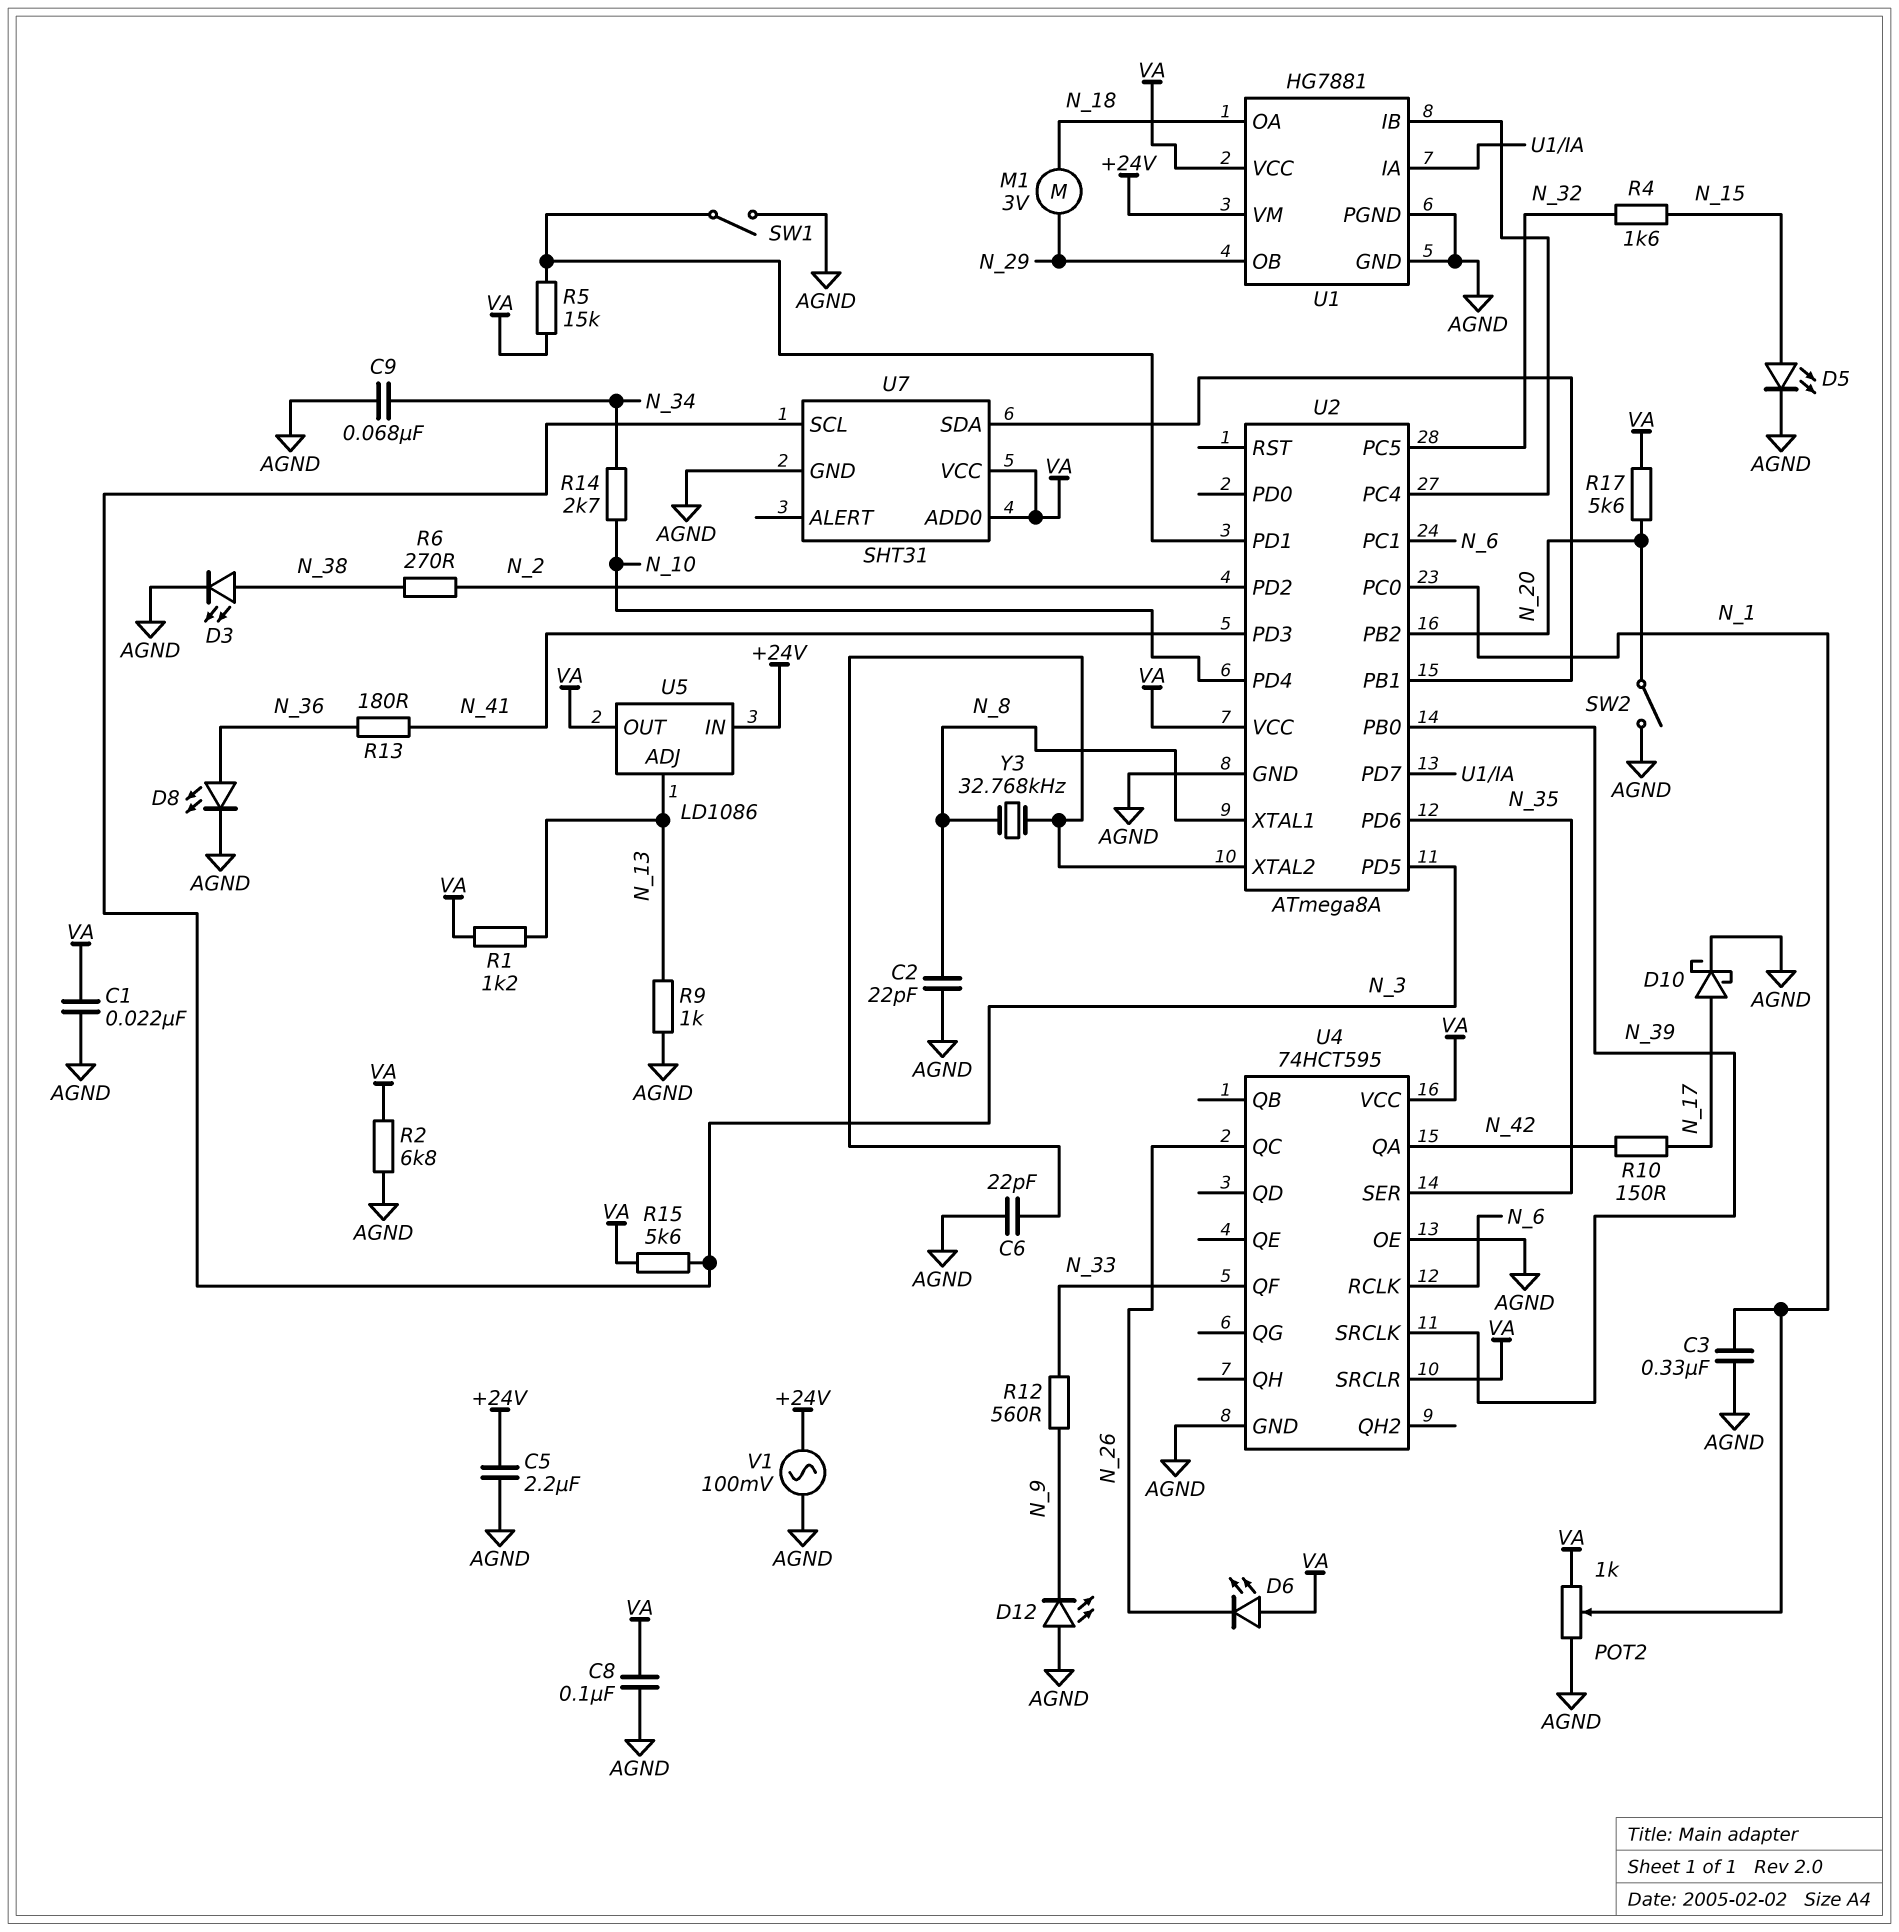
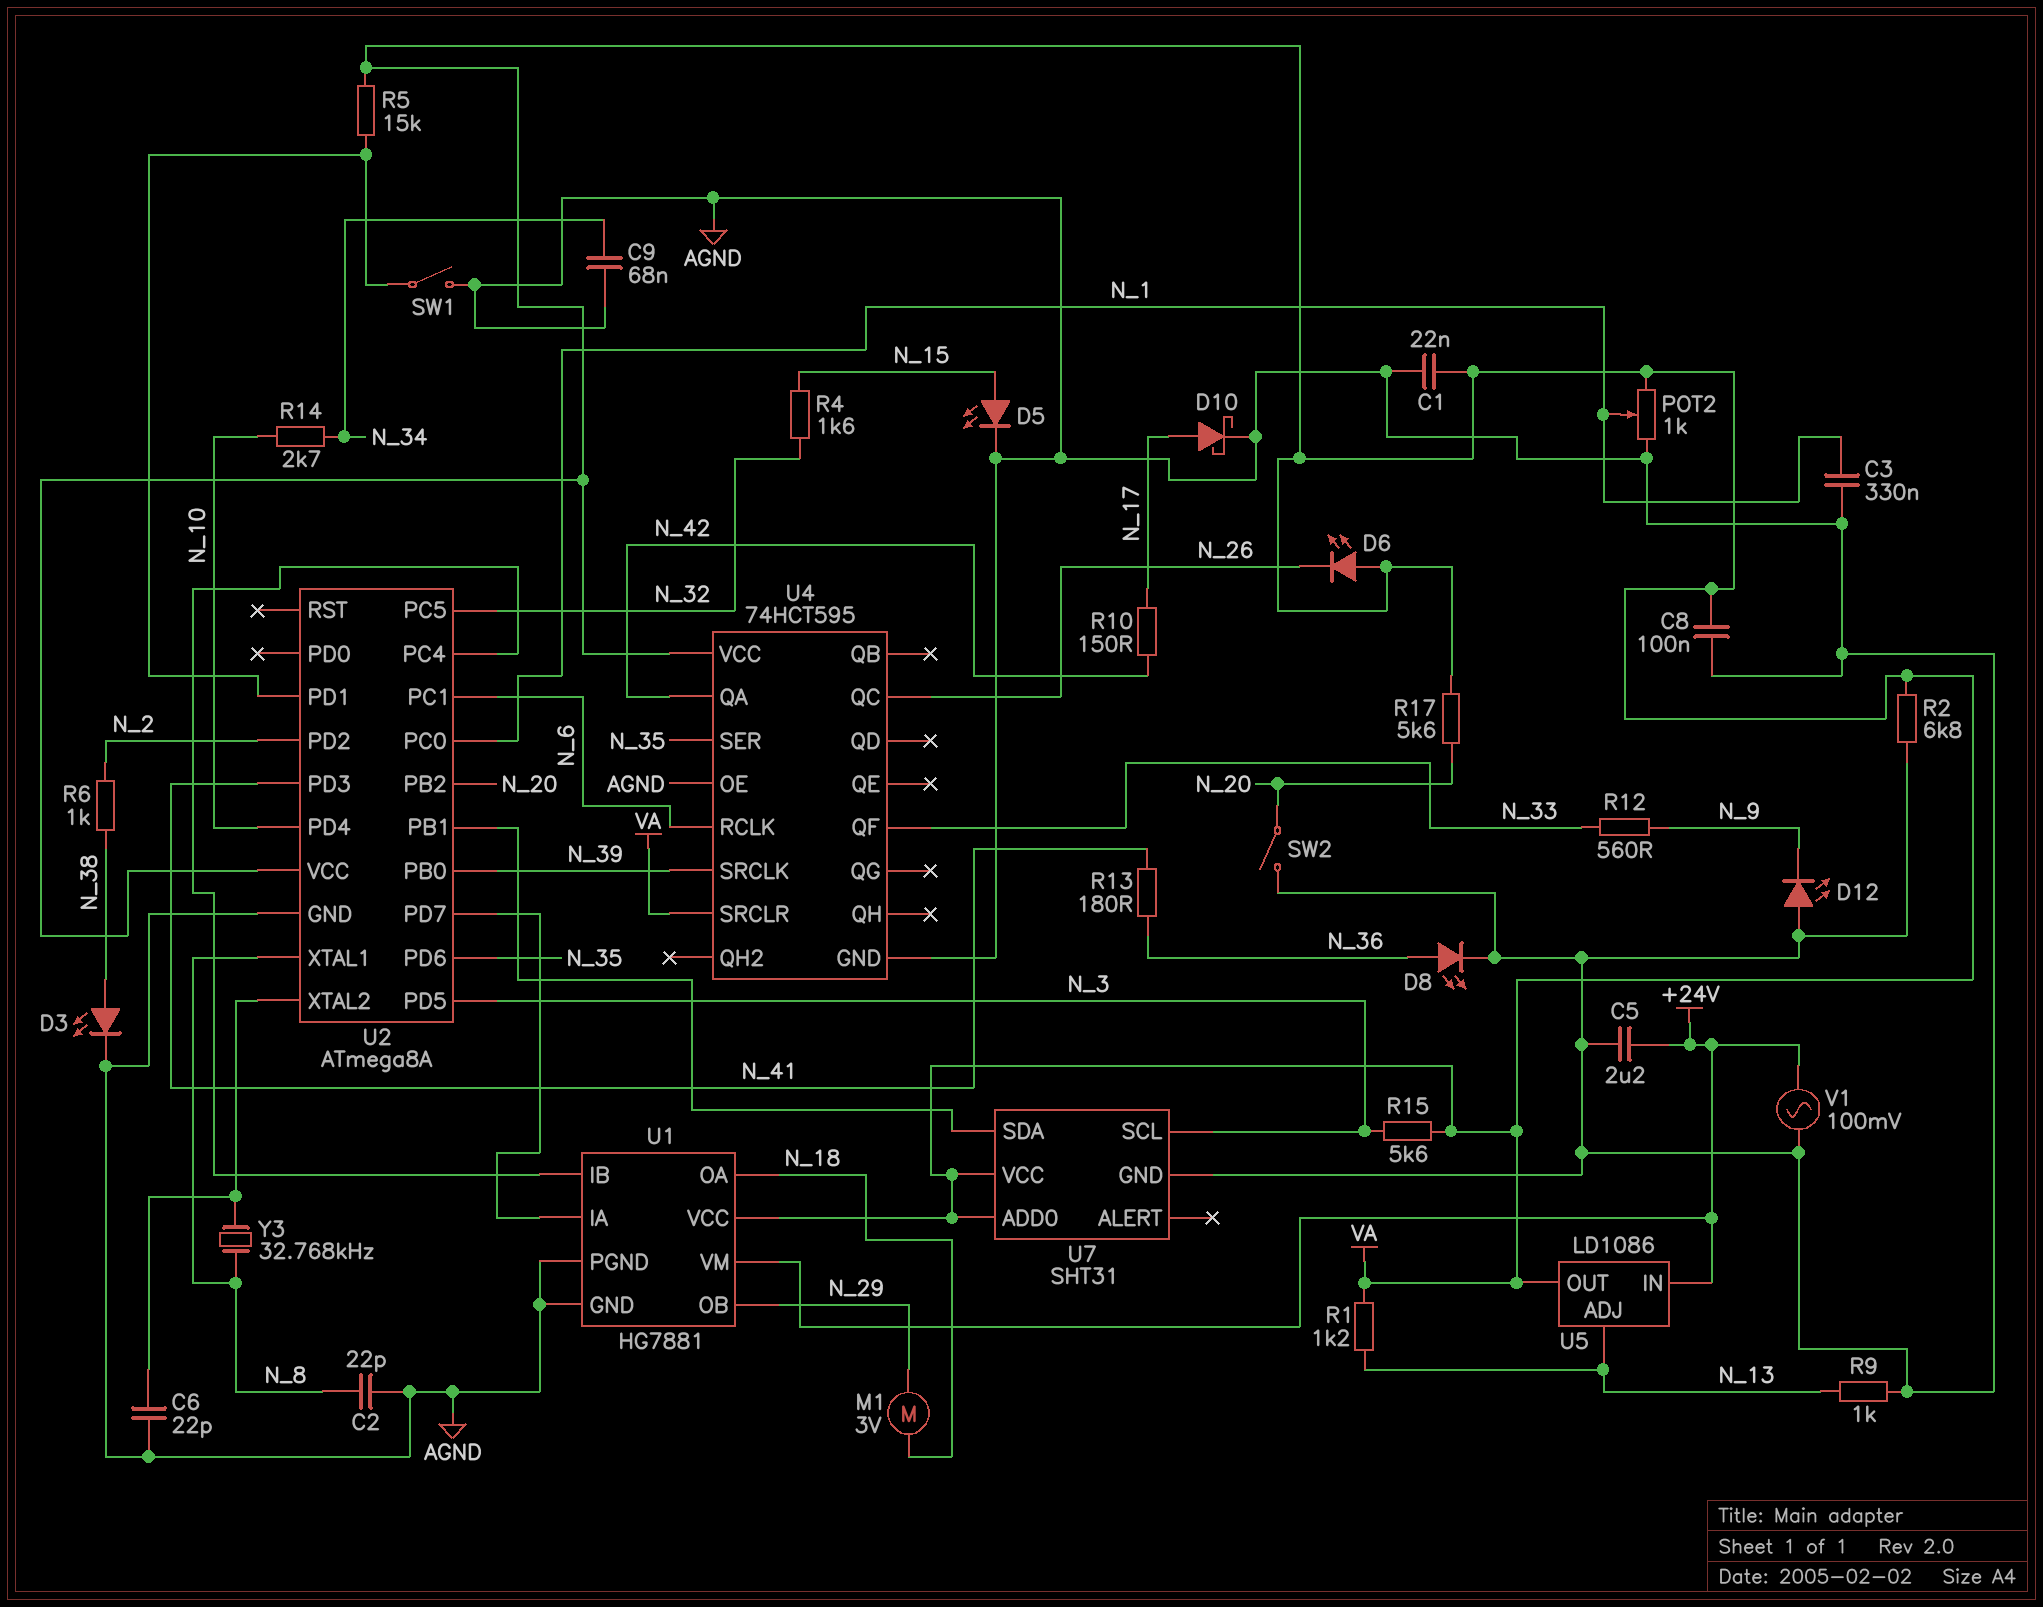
R6: 270 (N_2, N_38) -> 1k (N_2, N_38)

